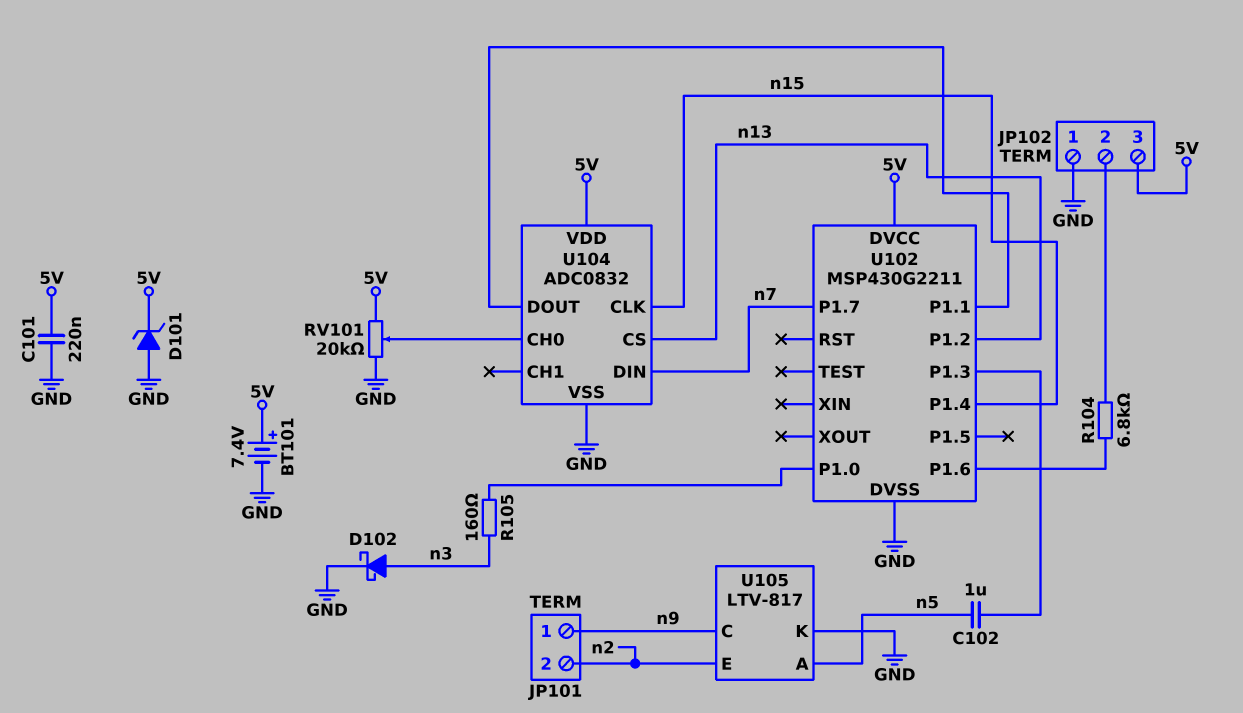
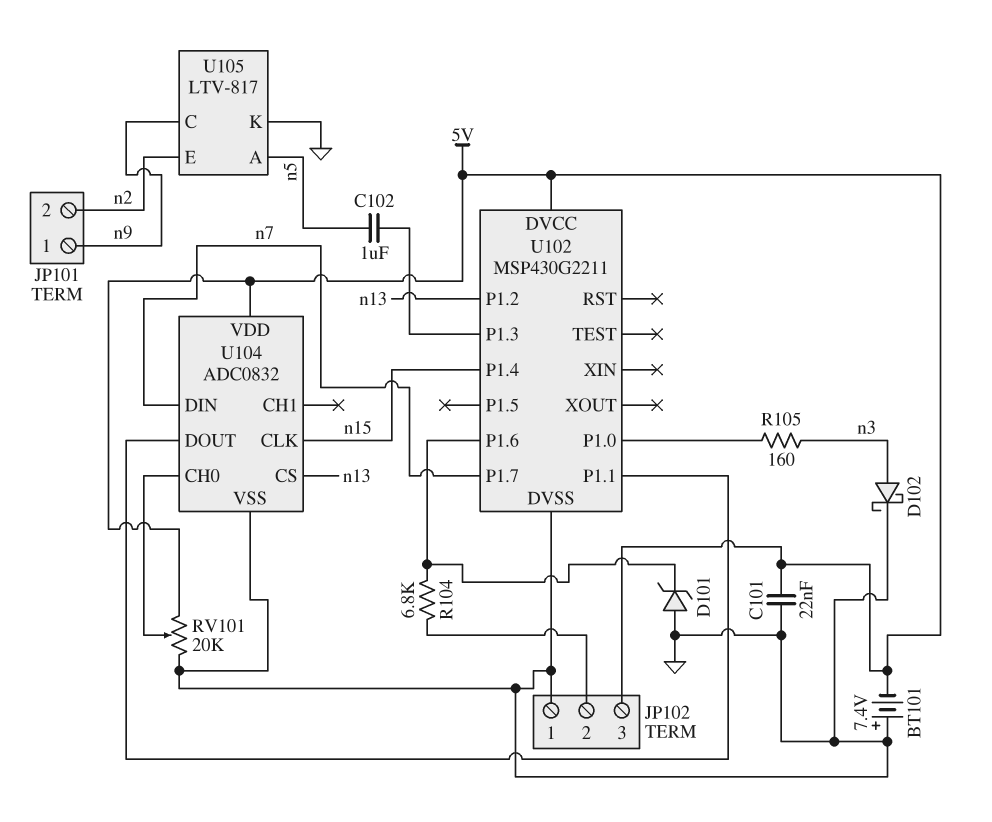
BT101: 7.4V (plus 5V, minus GND) -> 7.4V (plus GND, minus 5V)
C101: 220nF (5V, GND) -> 22nF (5V, GND)
D101: zener (A GND, K 5V) -> zener (A GND, K U102/P1.6)

